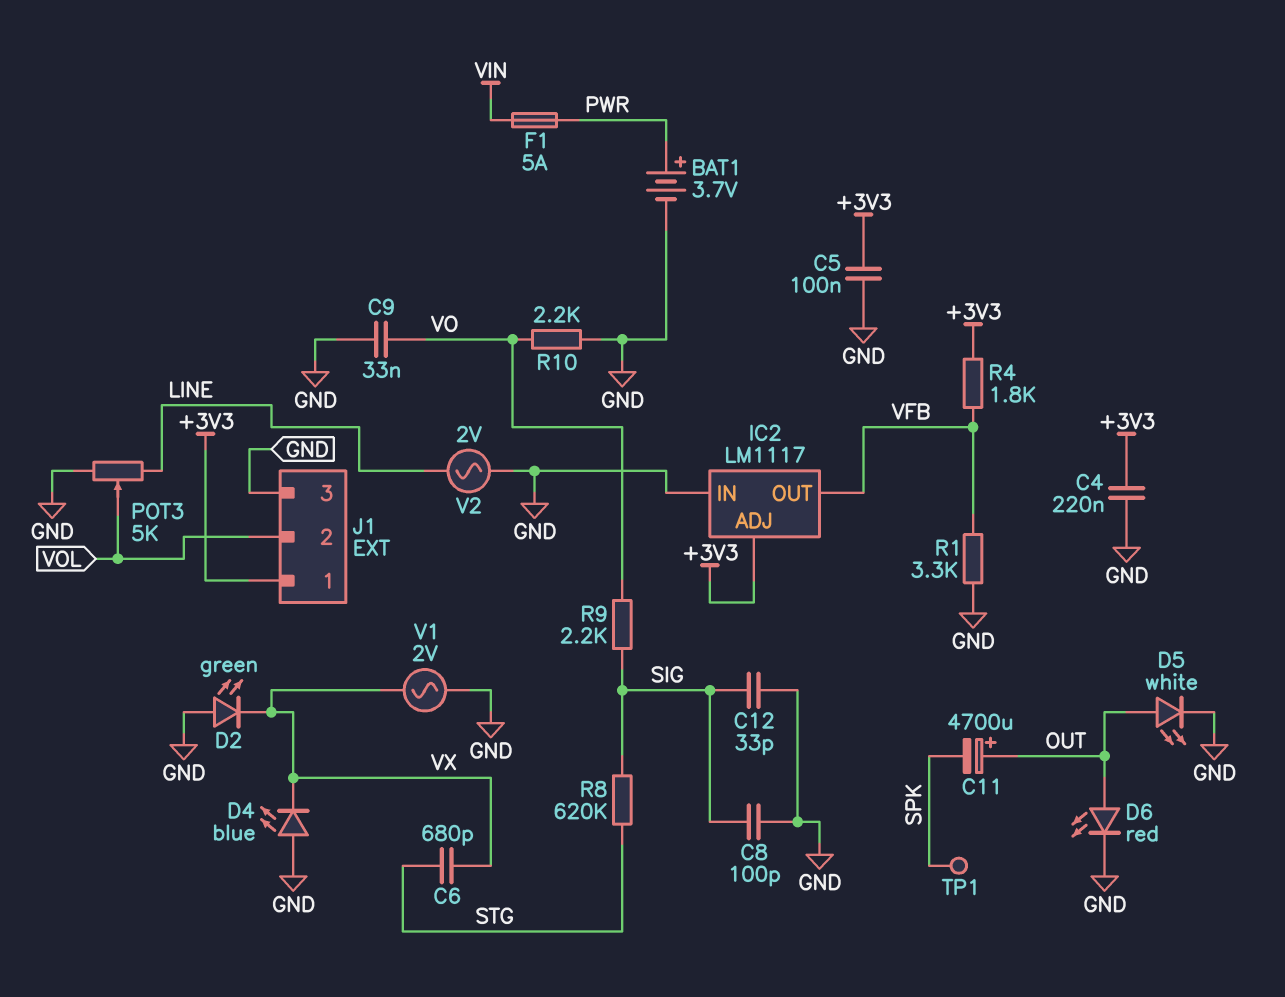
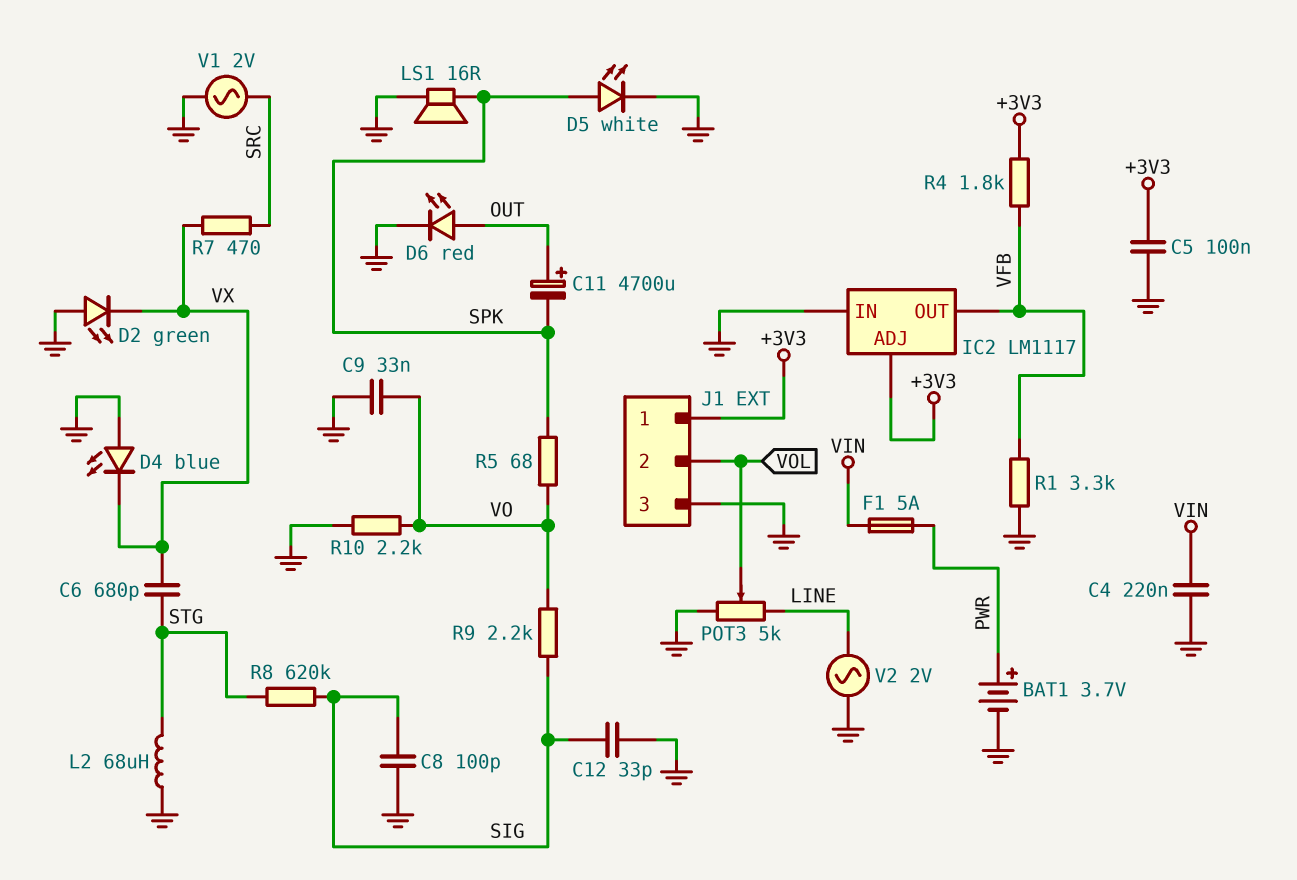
C4: 220nF (+3V3, GND) -> 220nF (GND, VIN)
D5: LED white (A OUT, K GND) -> LED white (A SPK, K GND)
L2: none -> 68uH (GND, STG)
LS1: none -> speaker 16R (GND, SPK)
R5: none -> 68 (SPK, VO)
R7: none -> 470 (SRC, VX)
TP1: test point (SPK) -> none
V1: AC 2V (GND, VX) -> AC 2V (GND, SRC)

